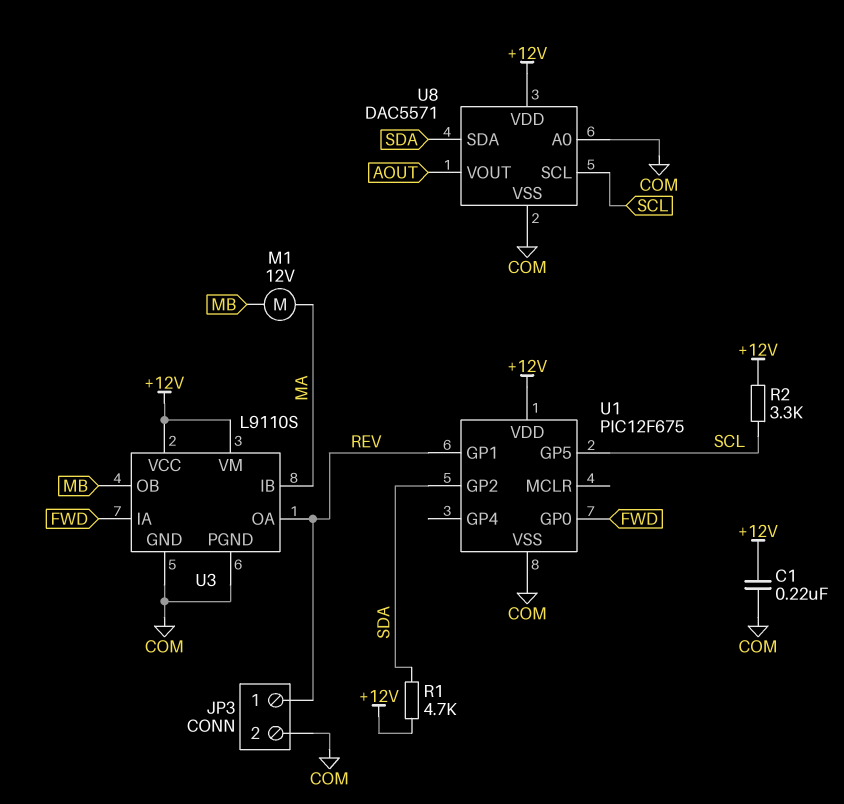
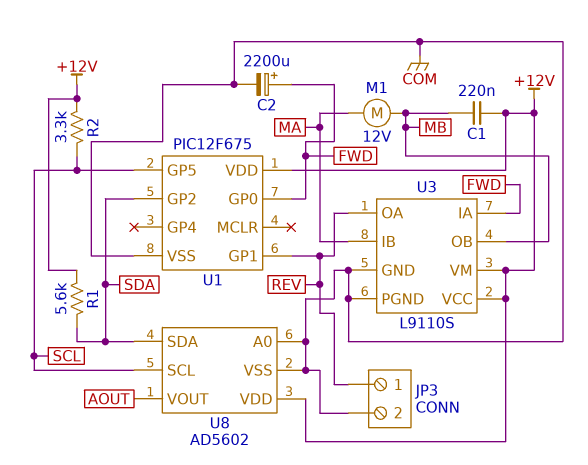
C1: 220nF (+12V, COM) -> 220nF (+12V, MB)
C2: none -> 2200uF (plus FWD, minus COM)
R1: 4.7k (+12V, SDA) -> 5.6k (+12V, SDA)
U8: DAC5571 -> AD5602

